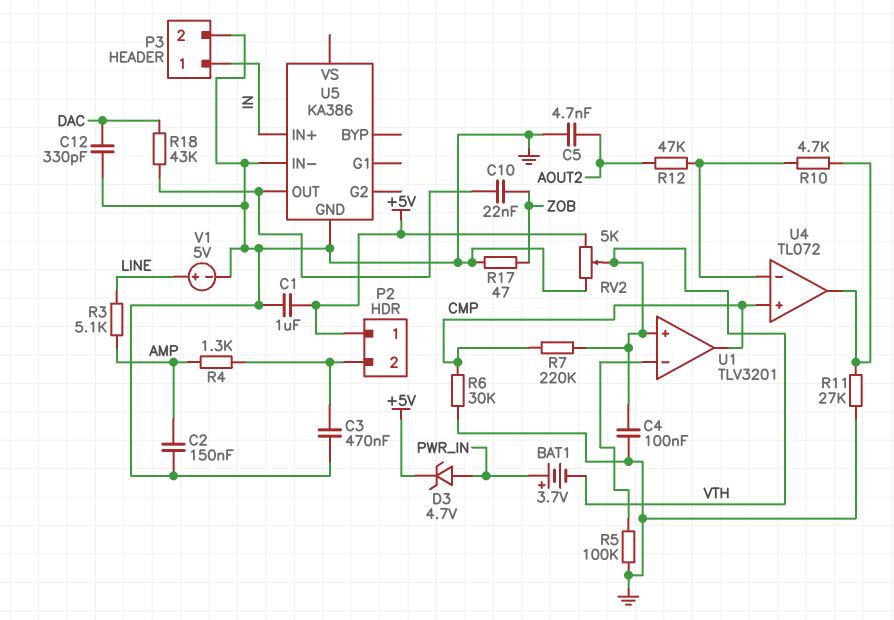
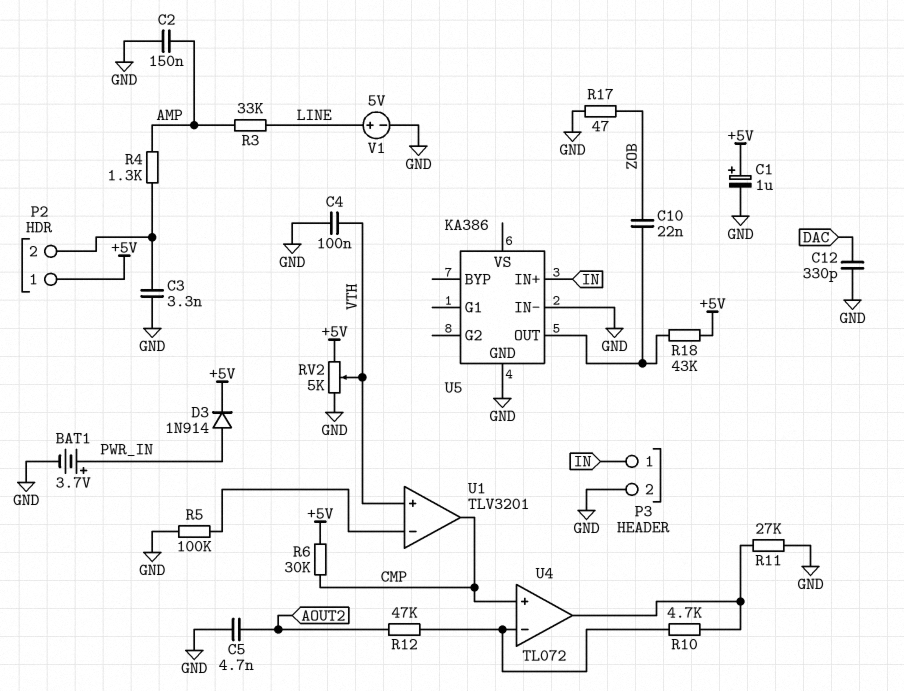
BAT1: 3.7V (plus PWR_IN, minus VTH) -> 3.7V (plus PWR_IN, minus GND)
C1: 1uF (+5V, GND) -> 1uF (plus +5V, minus GND)
C3: 470nF (GND, P2/2) -> 3.3nF (GND, P2/2)
D3: zener 4.7V (A PWR_IN, K +5V) -> diode 1N914 (A PWR_IN, K +5V)
R3: 5.1k (AMP, LINE) -> 33k (AMP, LINE)
R6: 30k (CMP, GND) -> 30k (+5V, CMP)
R7: 220k (CMP, VTH) -> none
R18: 43k (DAC, U5/OUT) -> 43k (+5V, U5/OUT)

